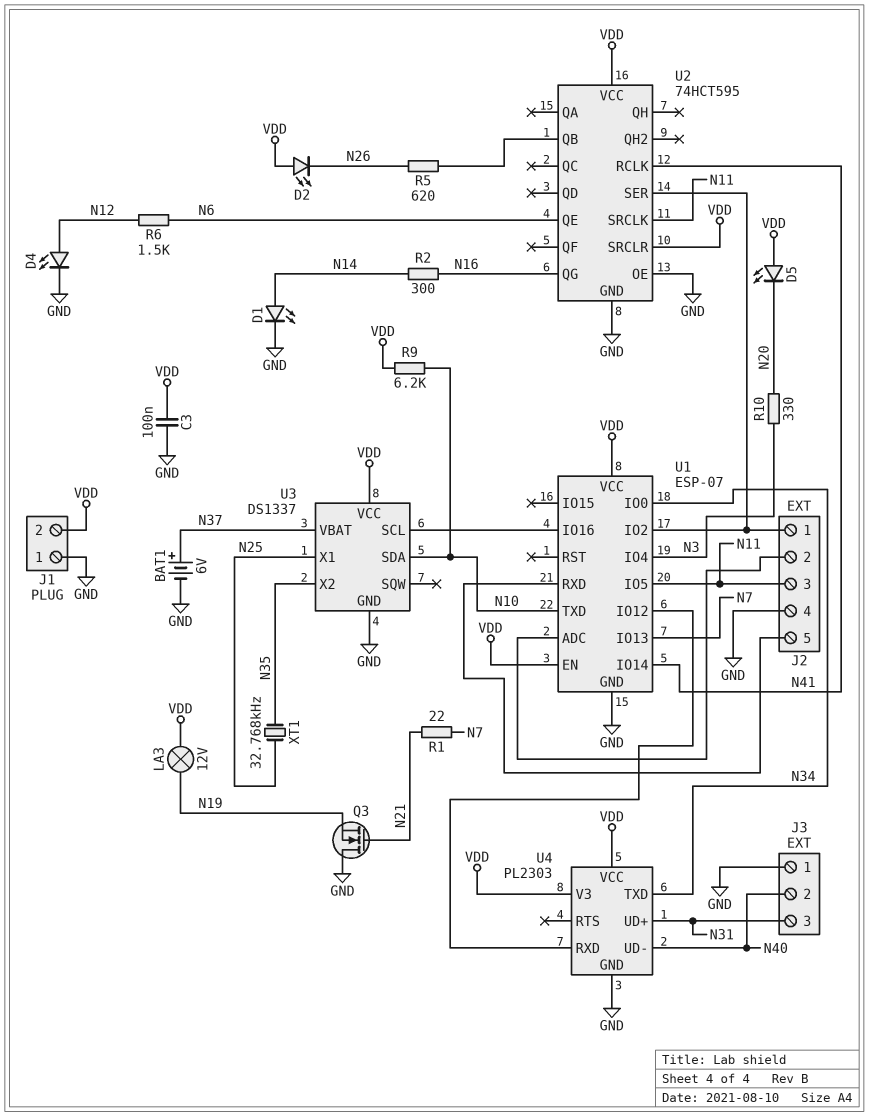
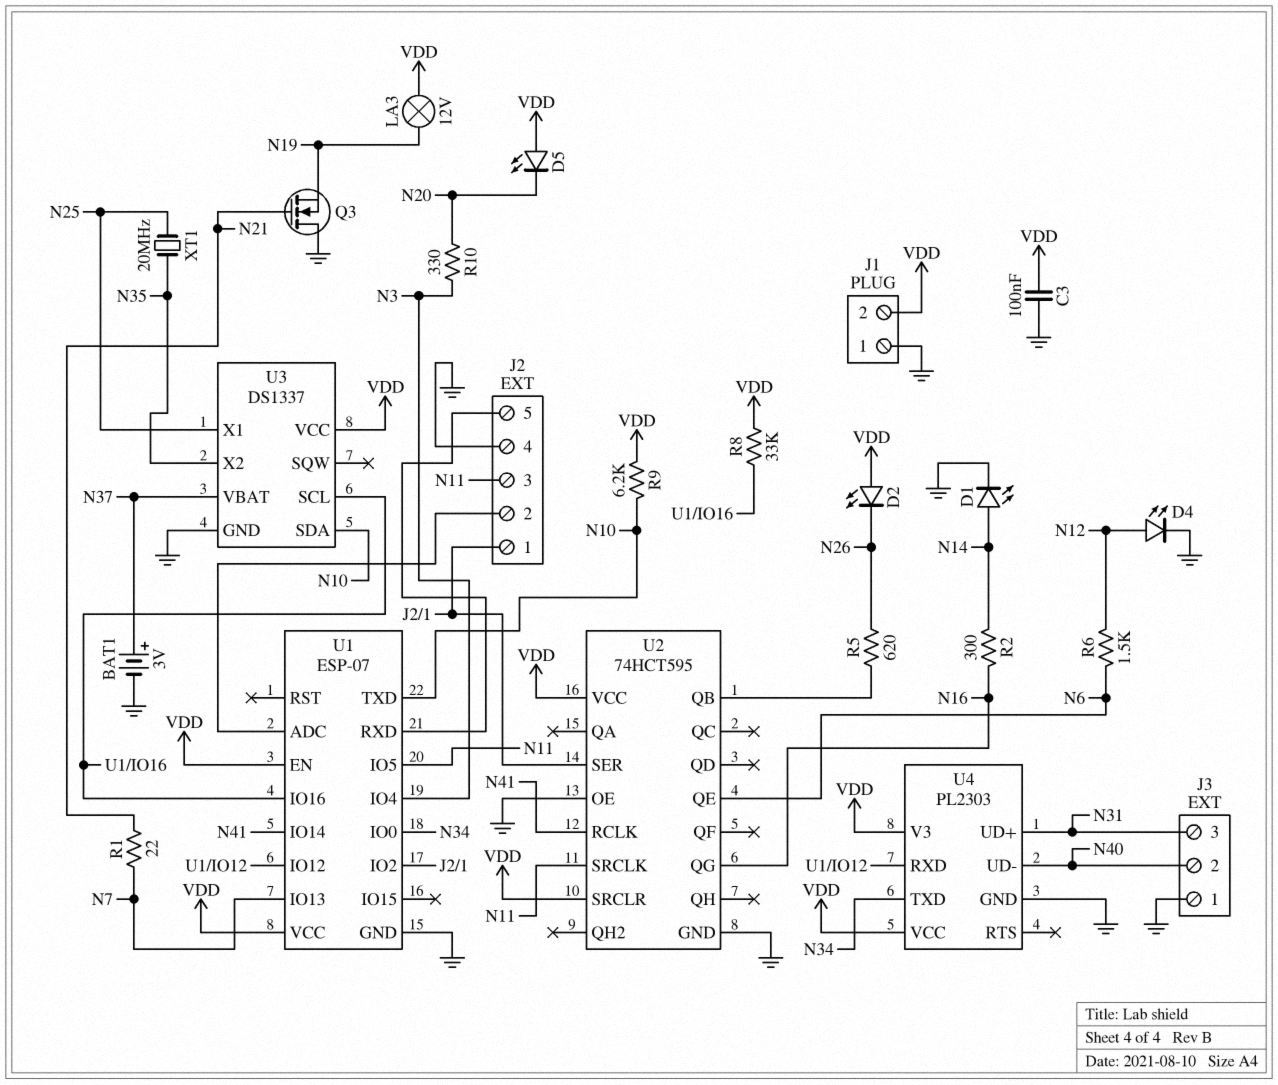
BAT1: 6V (plus N37, minus GND) -> 3V (plus N37, minus GND)
R8: none -> 33k (U1/IO16, VDD)
XT1: 32.768kHz (N25, N35) -> 20MHz (N25, N35)

